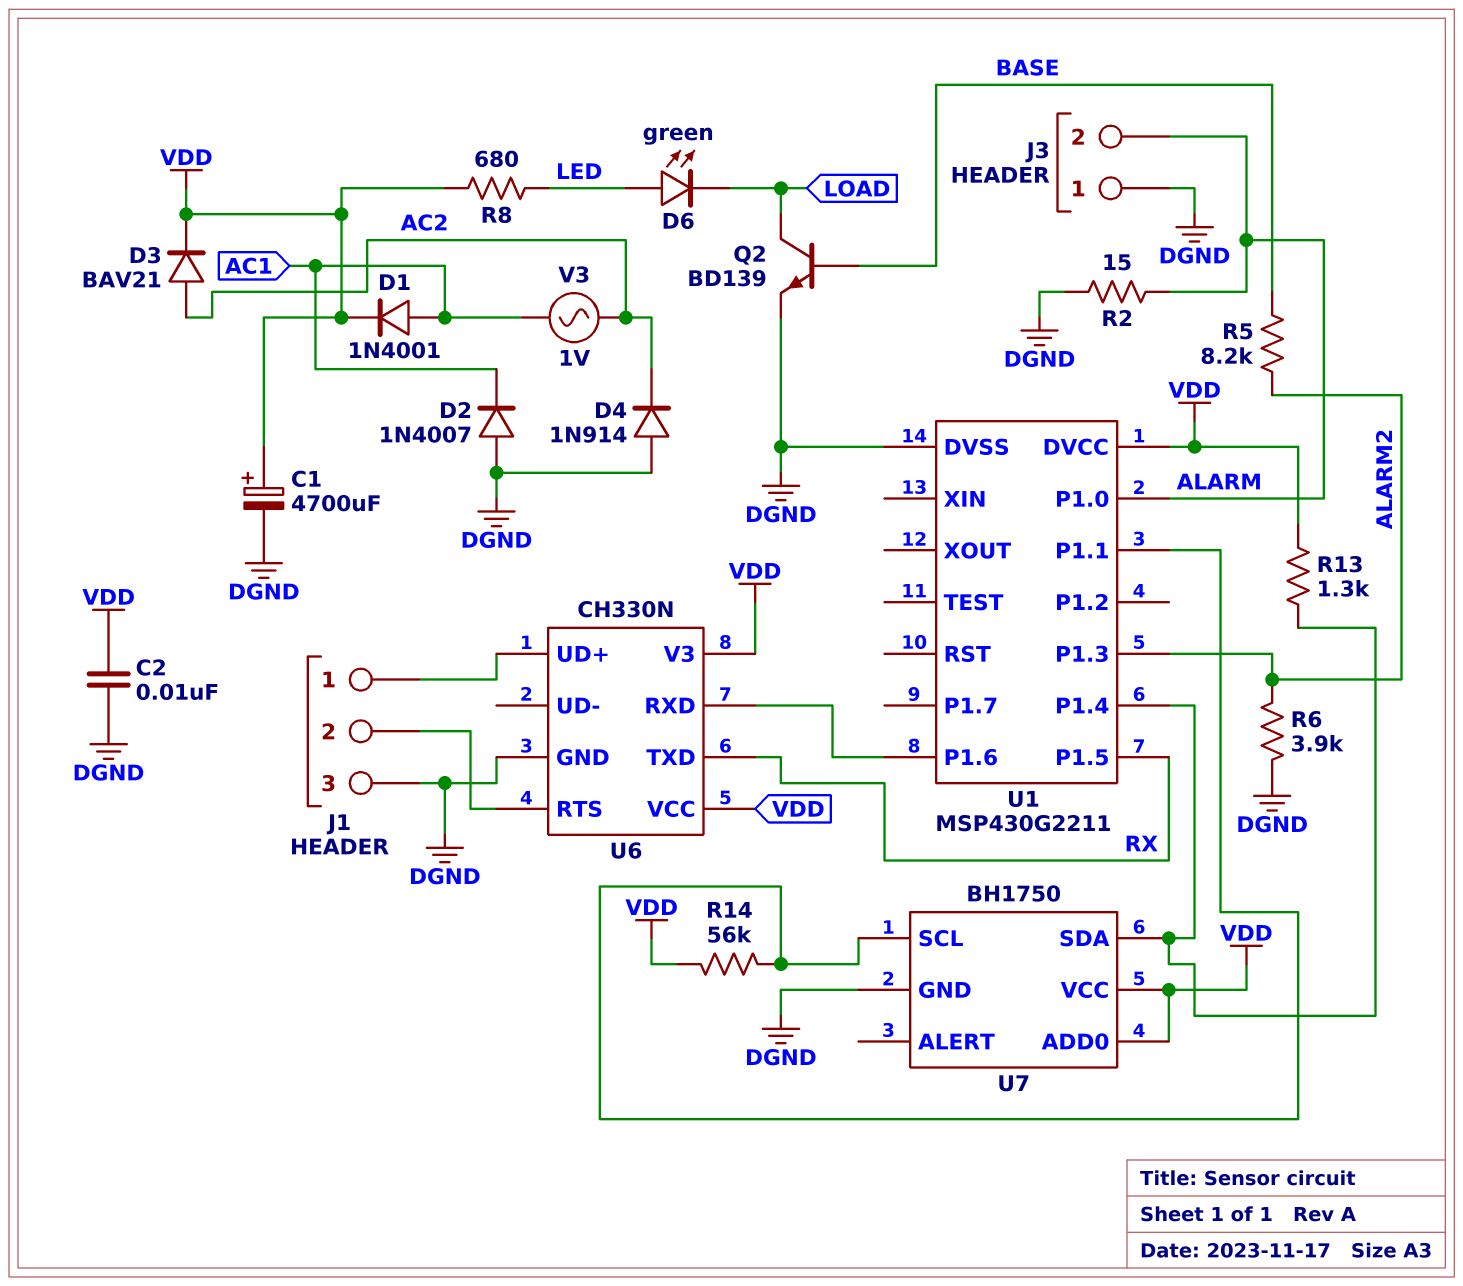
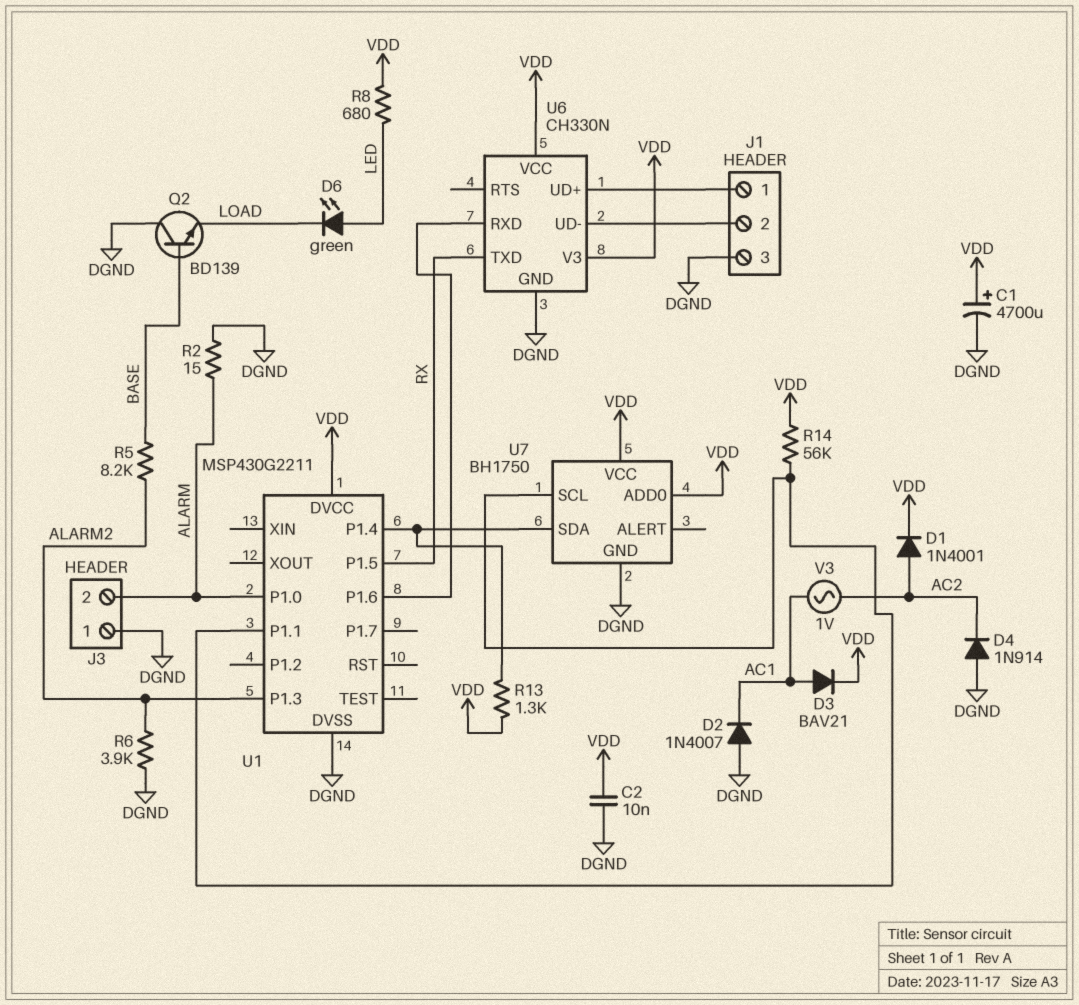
D1: diode 1N4001 (A AC1, K VDD) -> diode 1N4001 (A AC2, K VDD)
D3: diode BAV21 (A AC2, K VDD) -> diode BAV21 (A AC1, K VDD)
Q2: NPN BD139 (B BASE, C LOAD, E DGND) -> NPN BD139 (B BASE, C DGND, E LOAD)
U6 pin RTS: J1/2 -> none
U6 pin UD-: none -> J1/2

